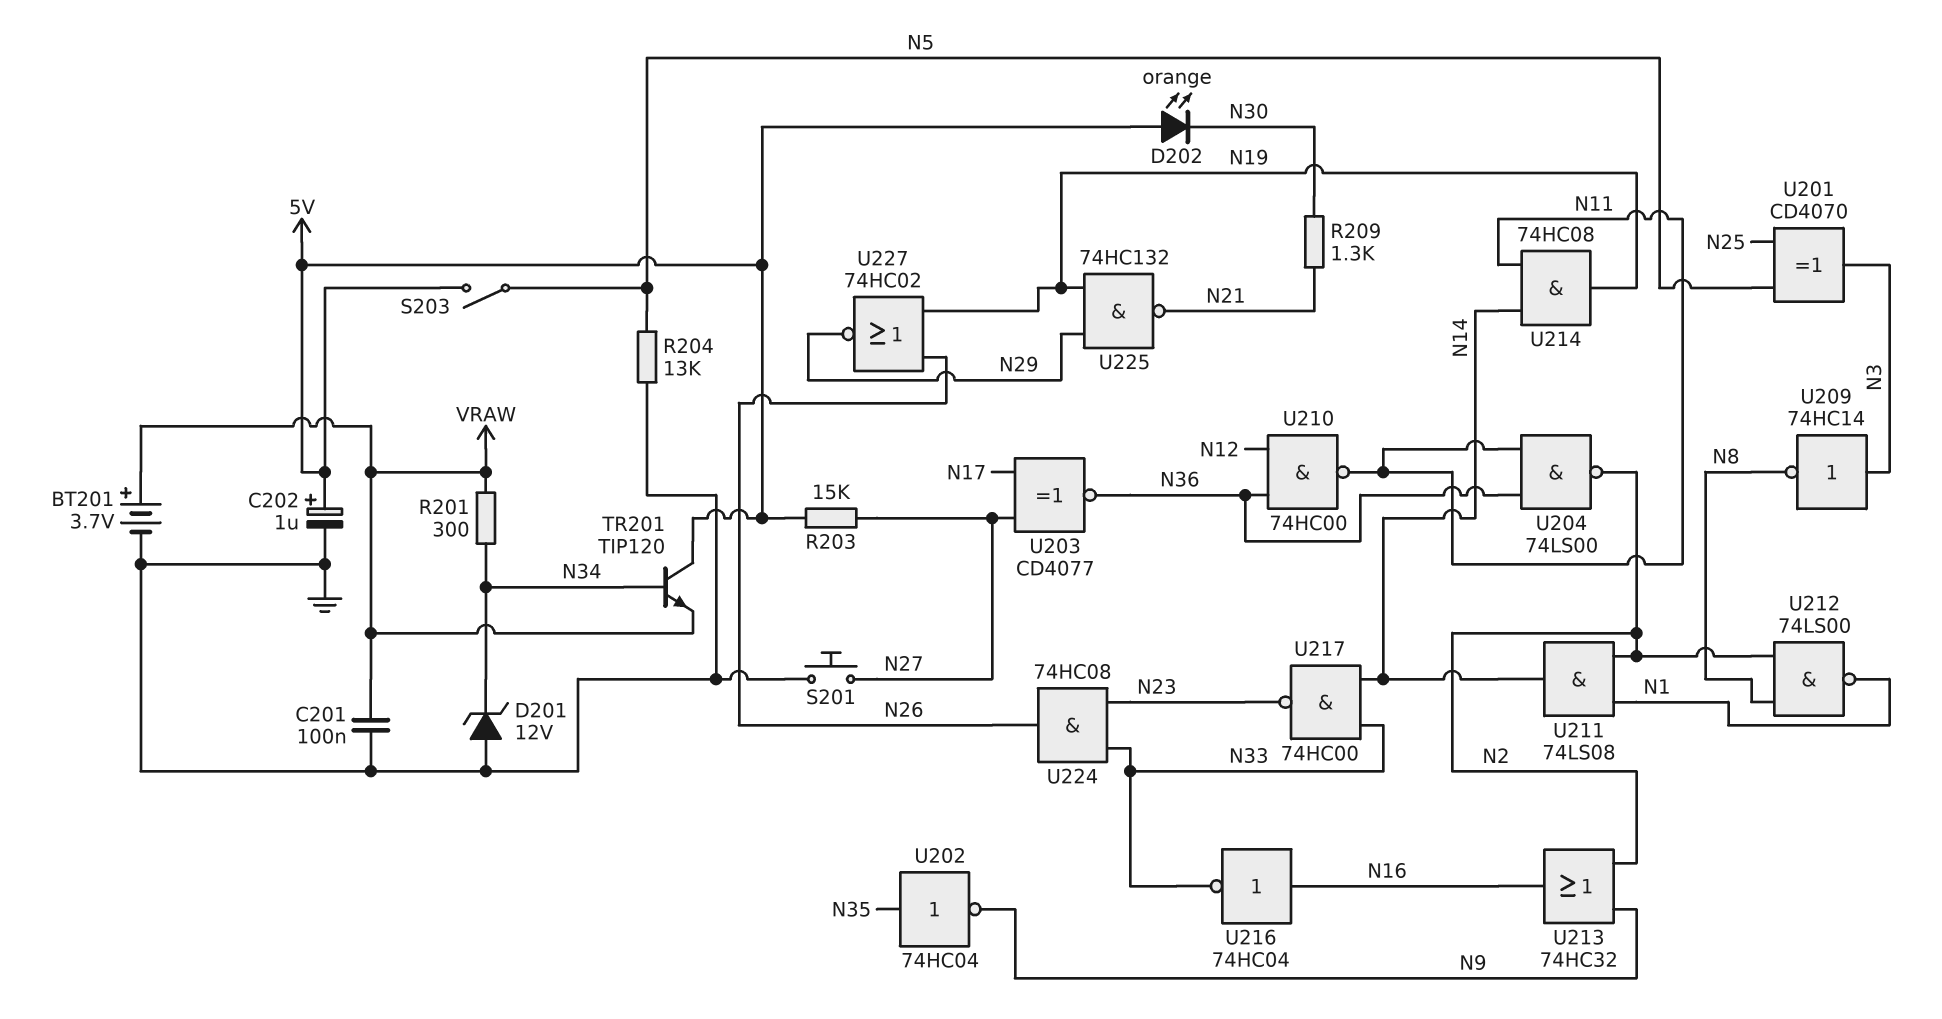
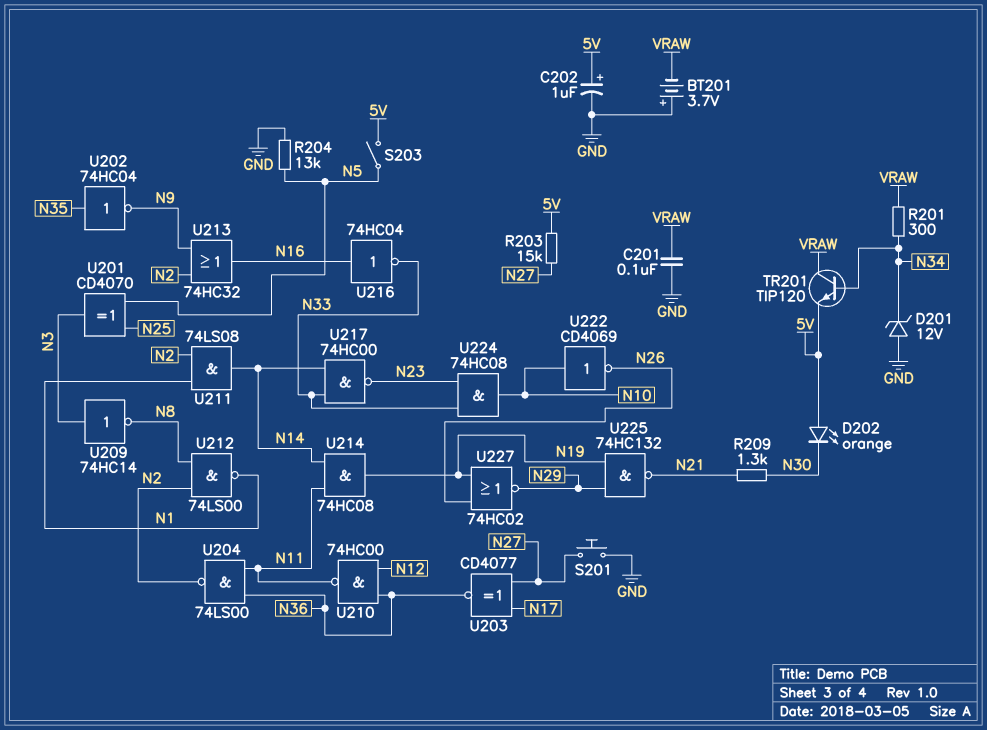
BT201: 3.7V (plus VRAW, minus GND) -> 3.7V (plus GND, minus VRAW)
TR201: NPN TIP120 (B N34, C 5V, E VRAW) -> NPN TIP120 (B N34, C VRAW, E 5V)
U222: none -> NOT CD4069 (in N10, out N26)
U224: AND 74HC08 (in N23, in N33, out N26) -> AND 74HC08 (in N23, in N33, out N10)

